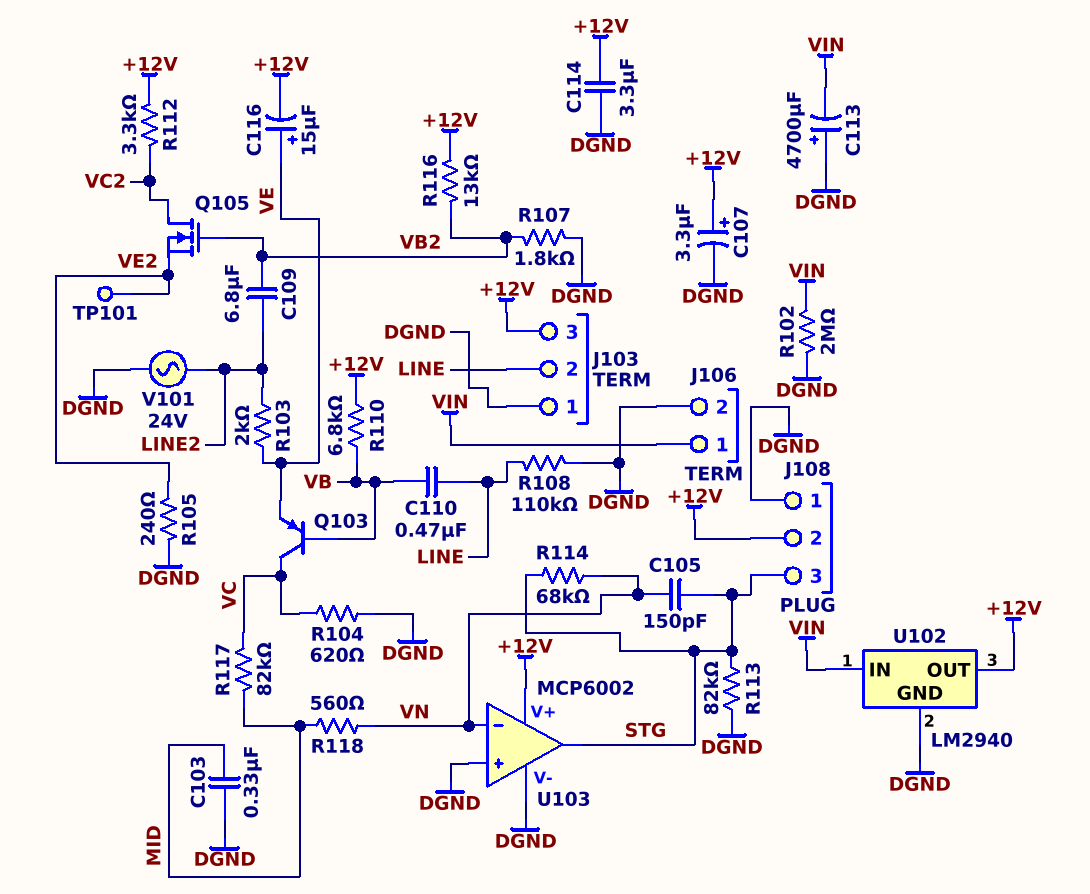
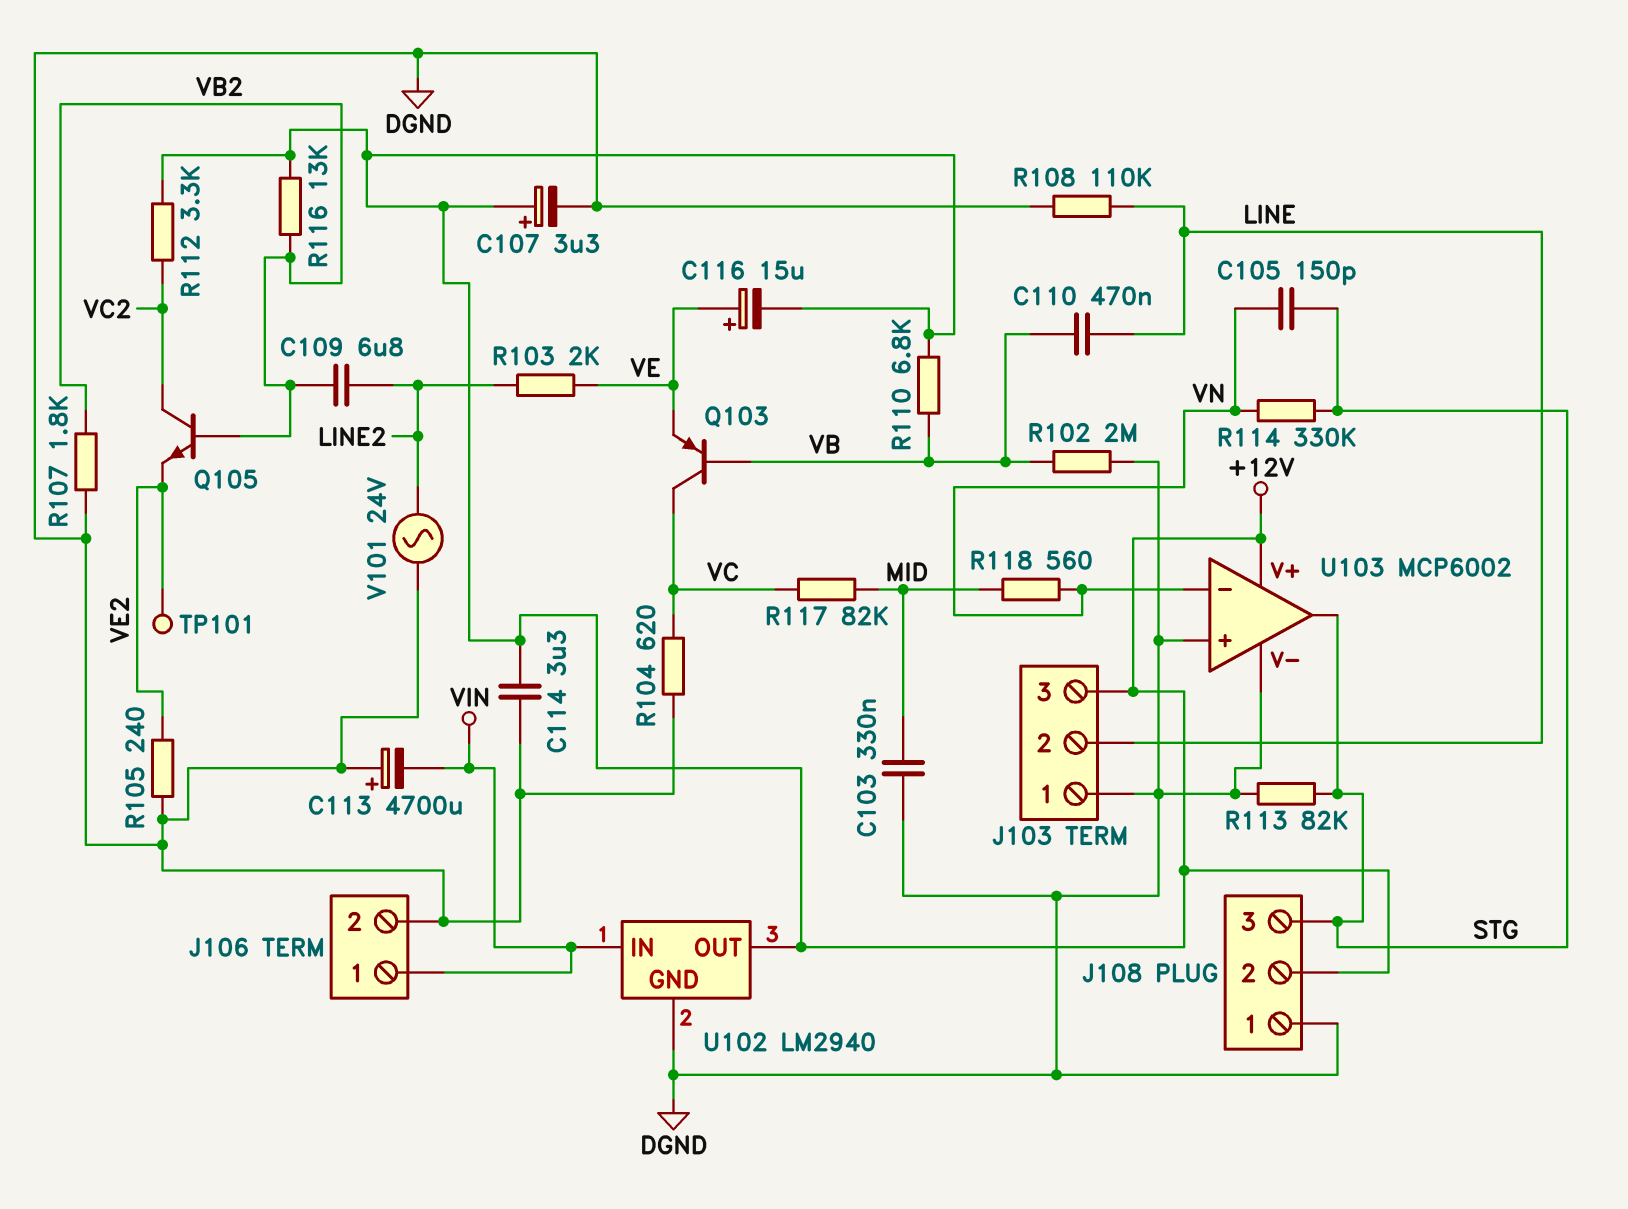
Q105: NMOS (G VB2, D VC2, S VE2) -> NPN (B VB2, C VC2, E VE2)
R102: 2M (DGND, VIN) -> 2M (DGND, VB)
R114: 68k (STG, VN) -> 330k (STG, VN)

